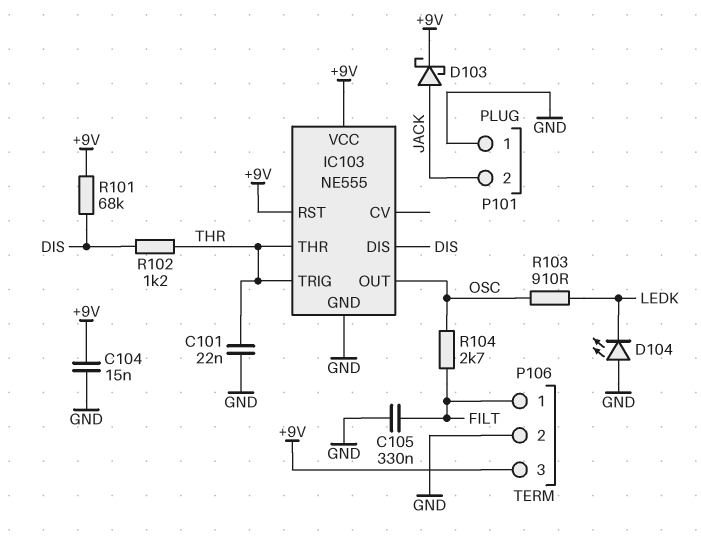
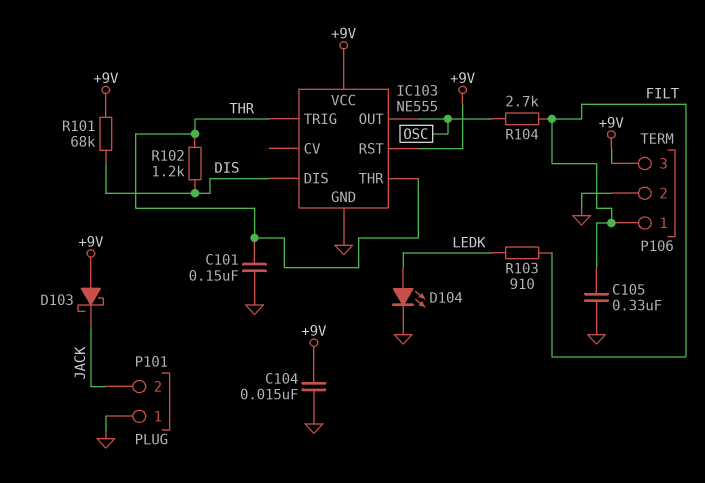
C101: 22nF (GND, THR) -> 150nF (GND, THR)
D103: schottky (A JACK, K +9V) -> schottky (A +9V, K JACK)
D104: LED (A GND, K LEDK) -> LED (A LEDK, K GND)
R103: 910 (LEDK, OSC) -> 910 (FILT, LEDK)

